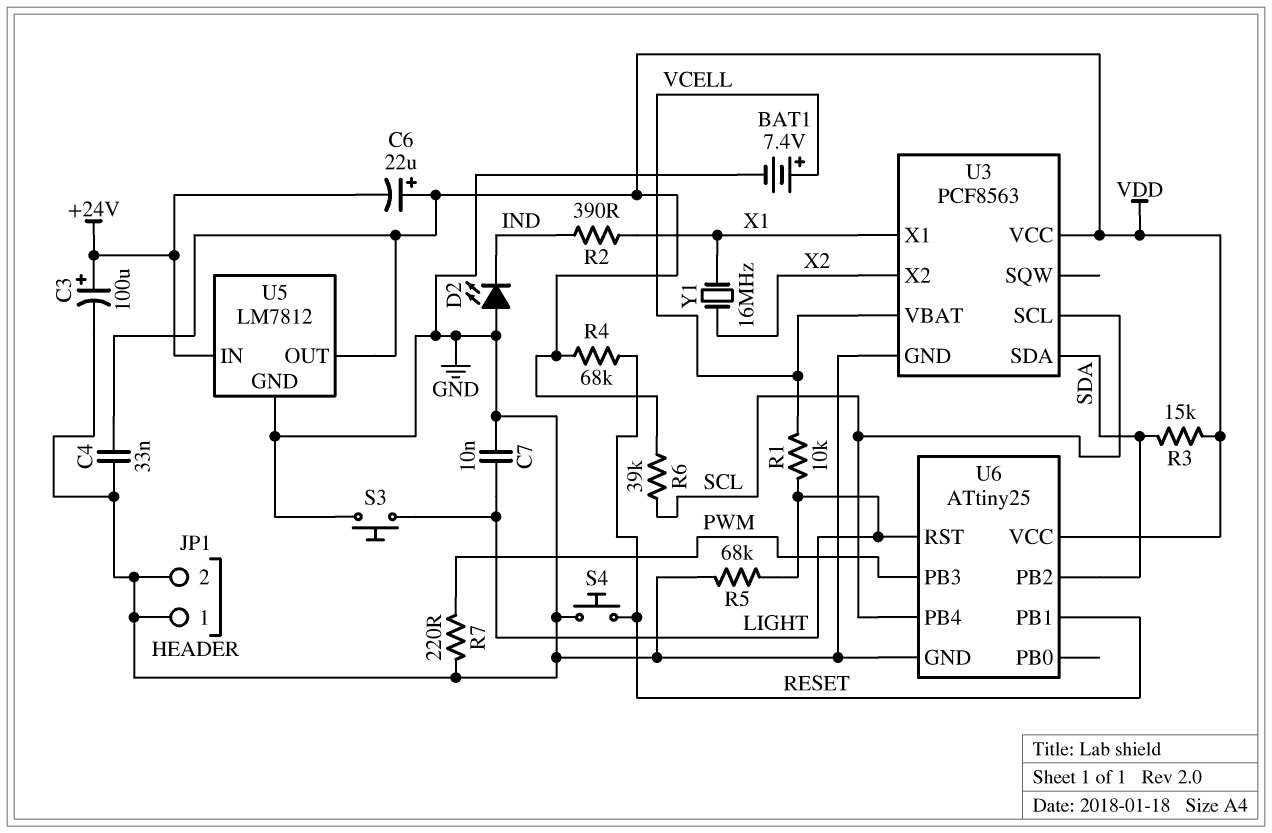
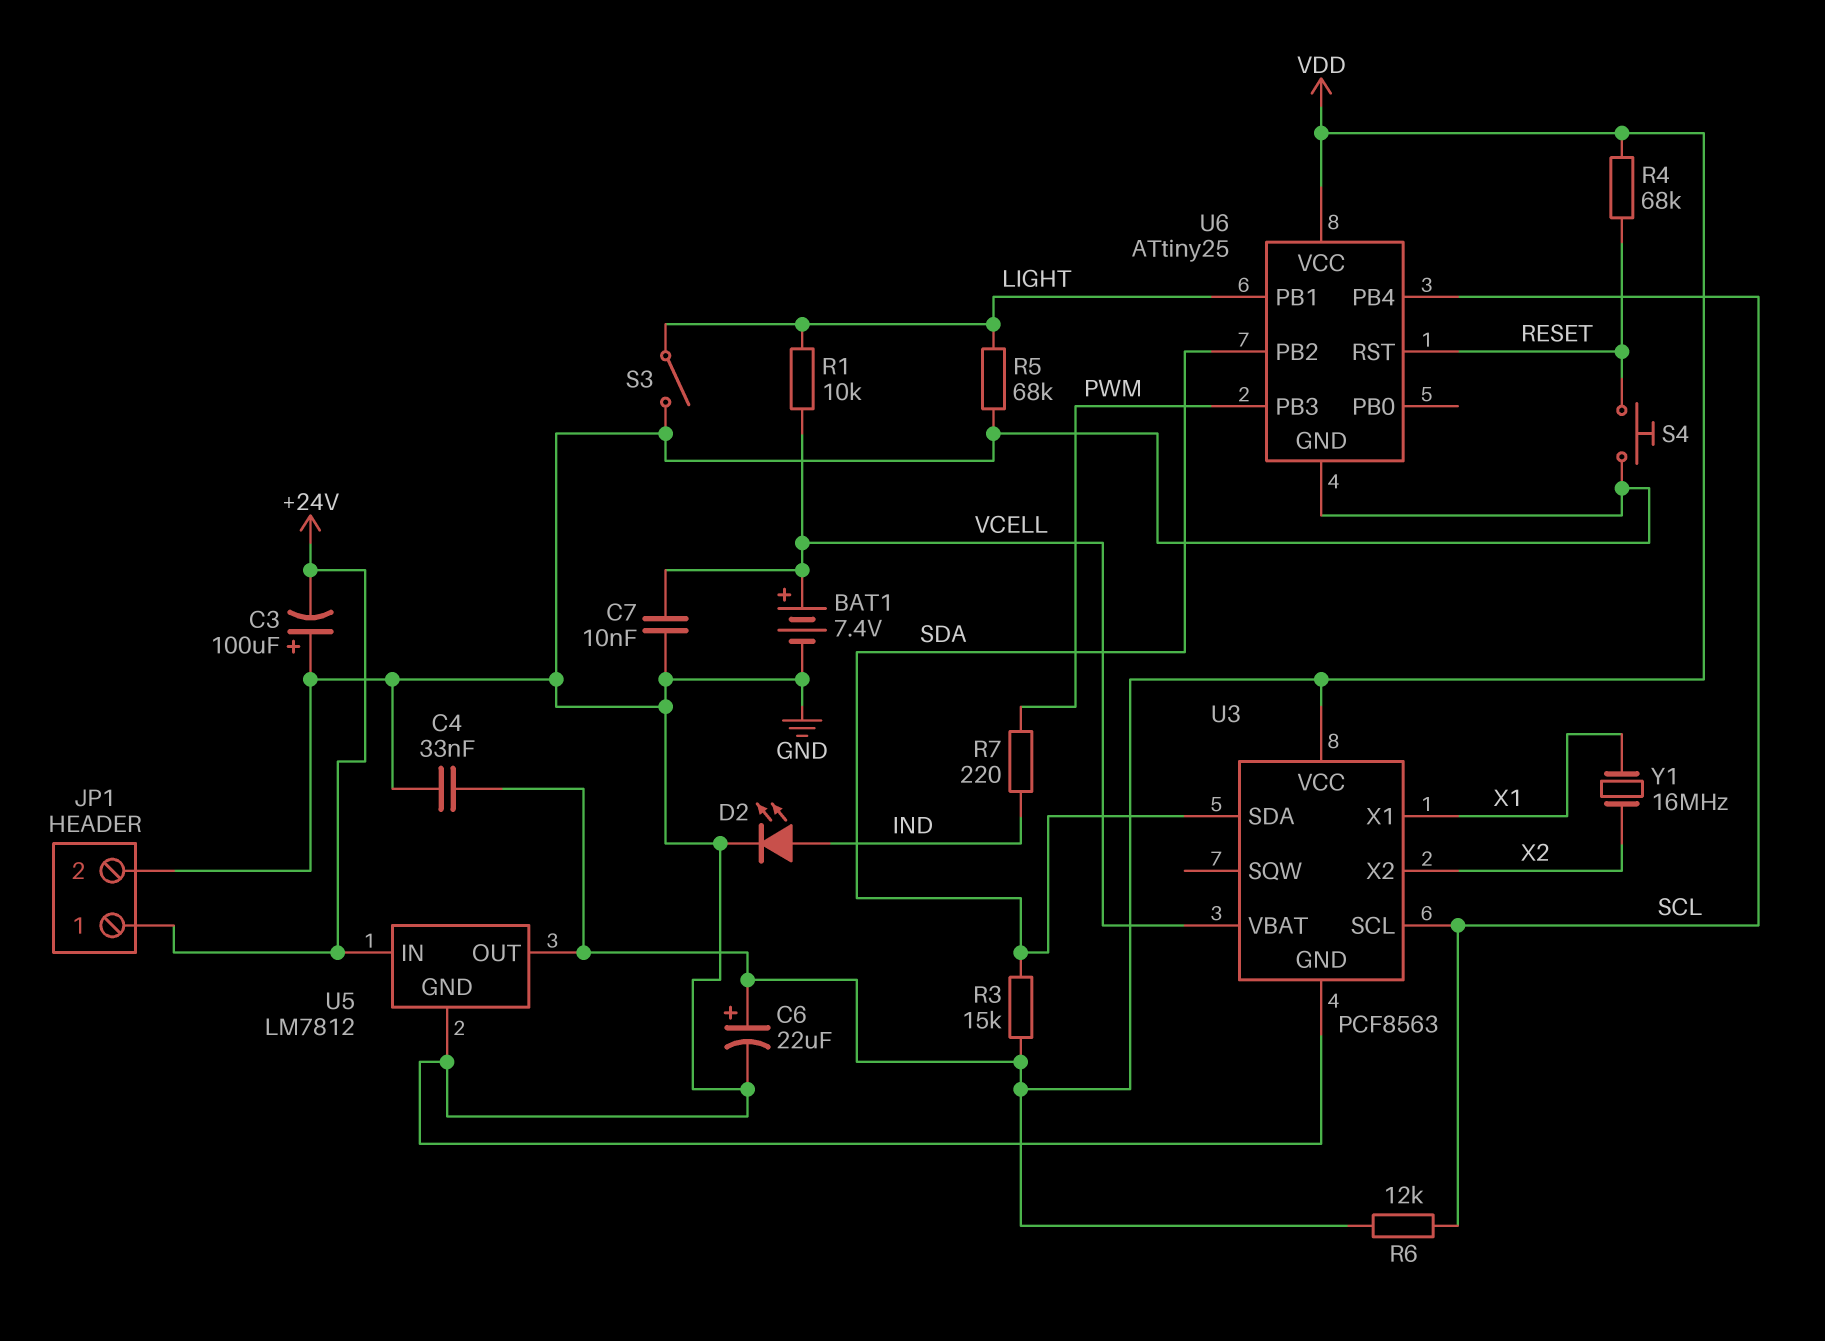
C3: 100uF (plus +24V, minus GND) -> 100uF (plus GND, minus +24V)
C6: 22uF (plus VDD, minus +24V) -> 22uF (plus VDD, minus GND)
C7: 10nF (GND, LIGHT) -> 10nF (GND, VCELL)
D2: LED (A GND, K IND) -> LED (A IND, K GND)
JP1 pin 1: GND -> +24V
R2: 390 (IND, X1) -> none
R6: 39k (SCL, VDD) -> 12k (SCL, VDD)
R7: 220 (GND, PWM) -> 220 (IND, PWM)
S3: button (GND, LIGHT) -> switch (GND, LIGHT)
U6 pin PB1: RESET -> LIGHT
U6 pin RST: LIGHT -> RESET

